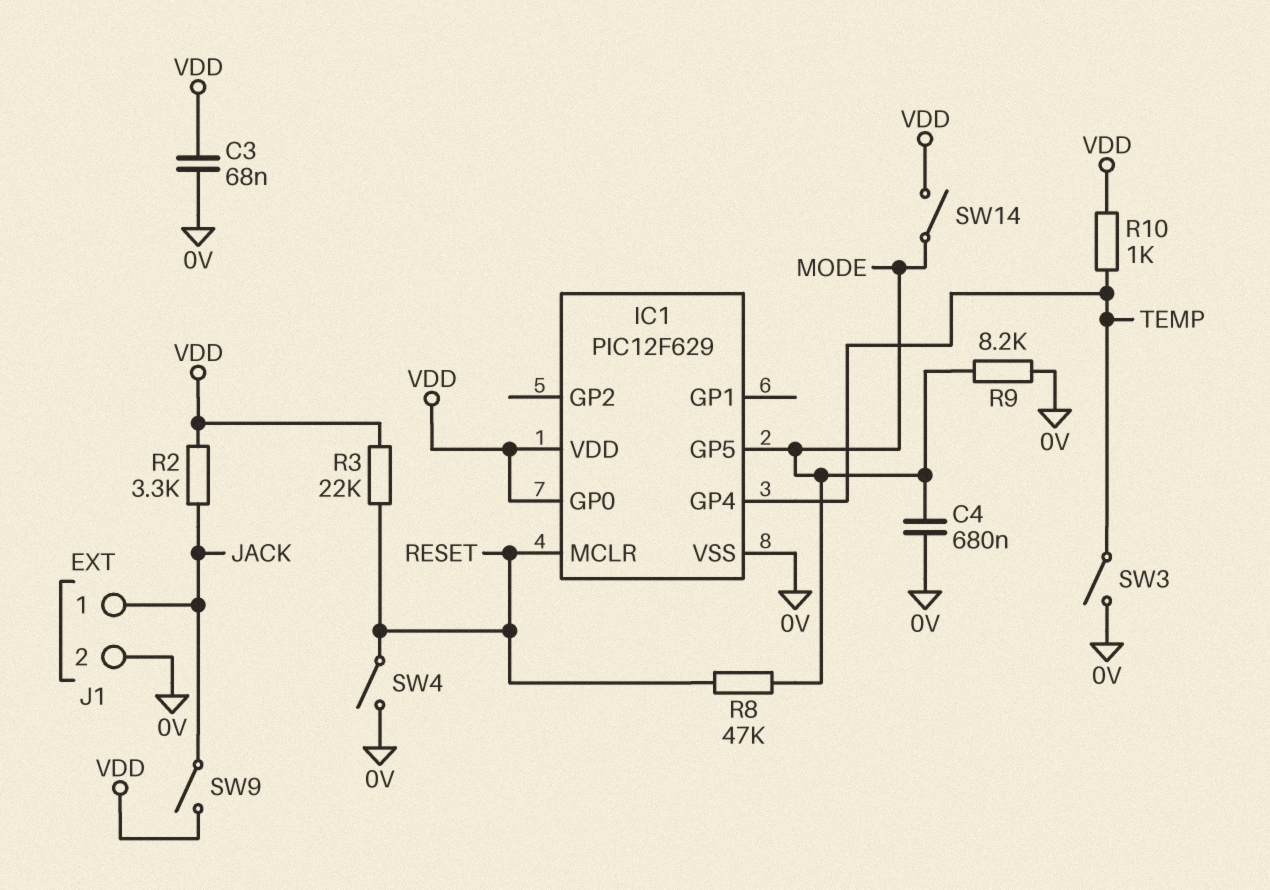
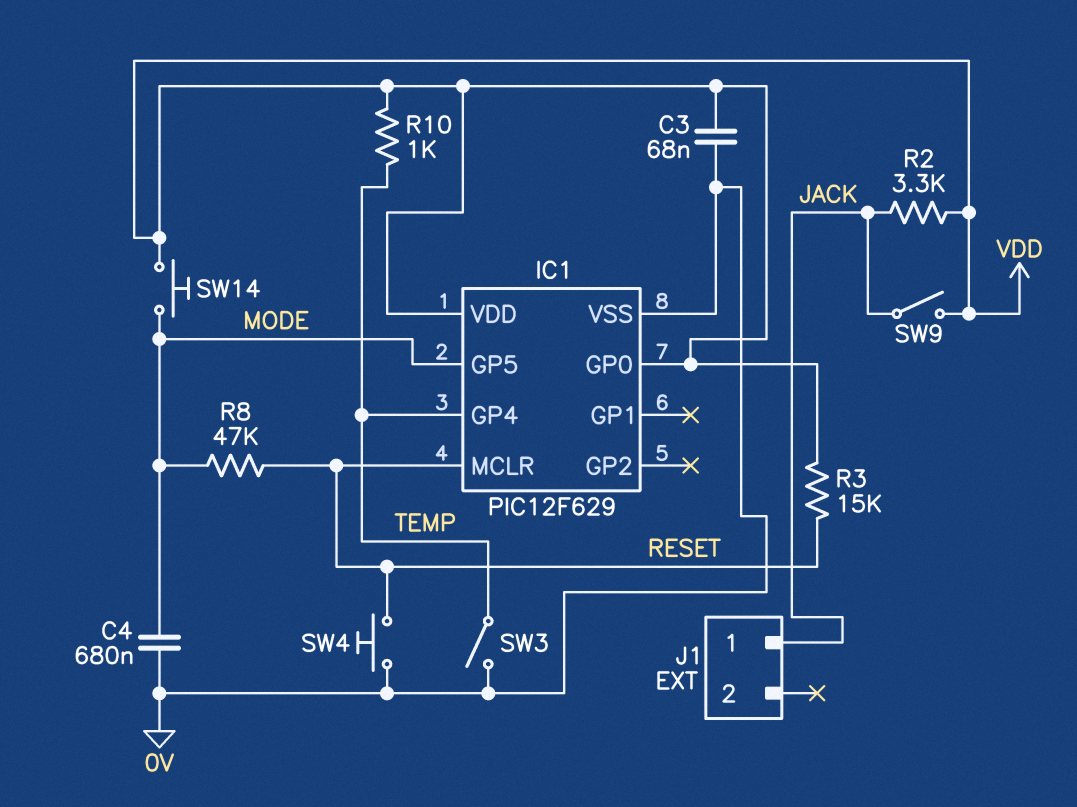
J1 pin 2: 0V -> none
R3: 22k (RESET, VDD) -> 15k (RESET, VDD)
R9: 8.2k (0V, MODE) -> none
SW4: switch (0V, RESET) -> button (0V, RESET)
SW14: switch (MODE, VDD) -> button (MODE, VDD)

